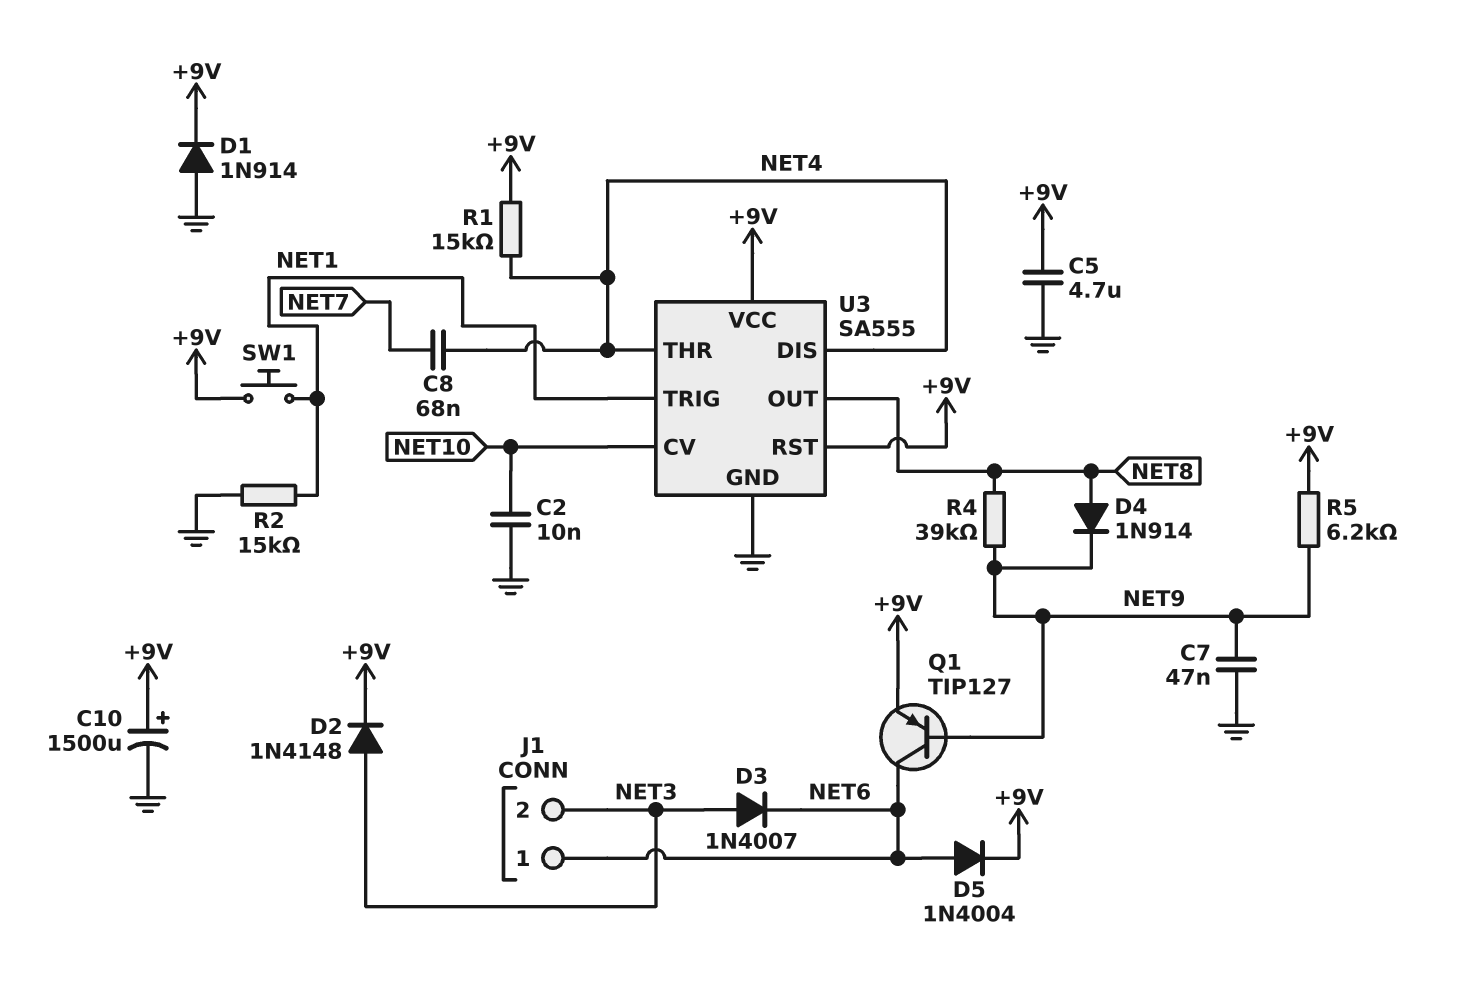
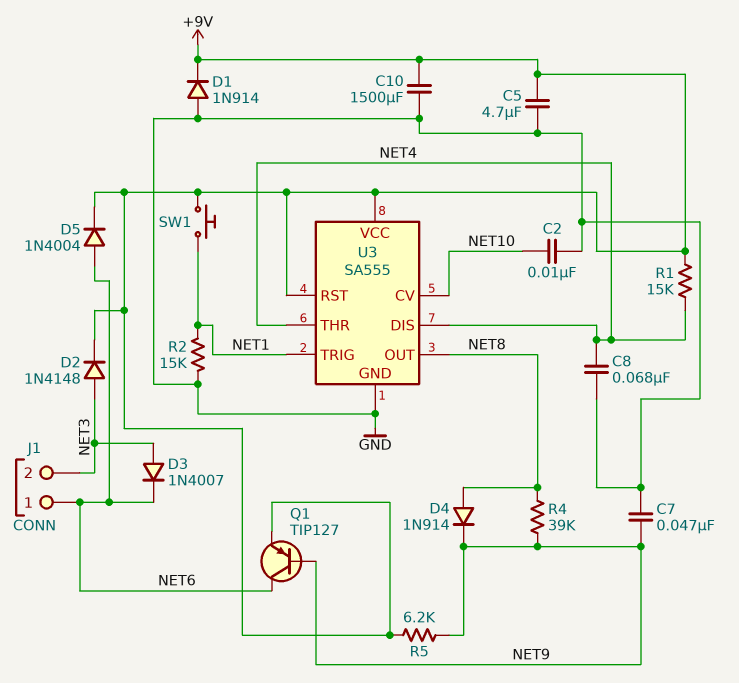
C8: 68nF (NET4, NET7) -> 68nF (GND, NET4)
C10: 1500uF (plus +9V, minus GND) -> 1500uF (+9V, GND)

